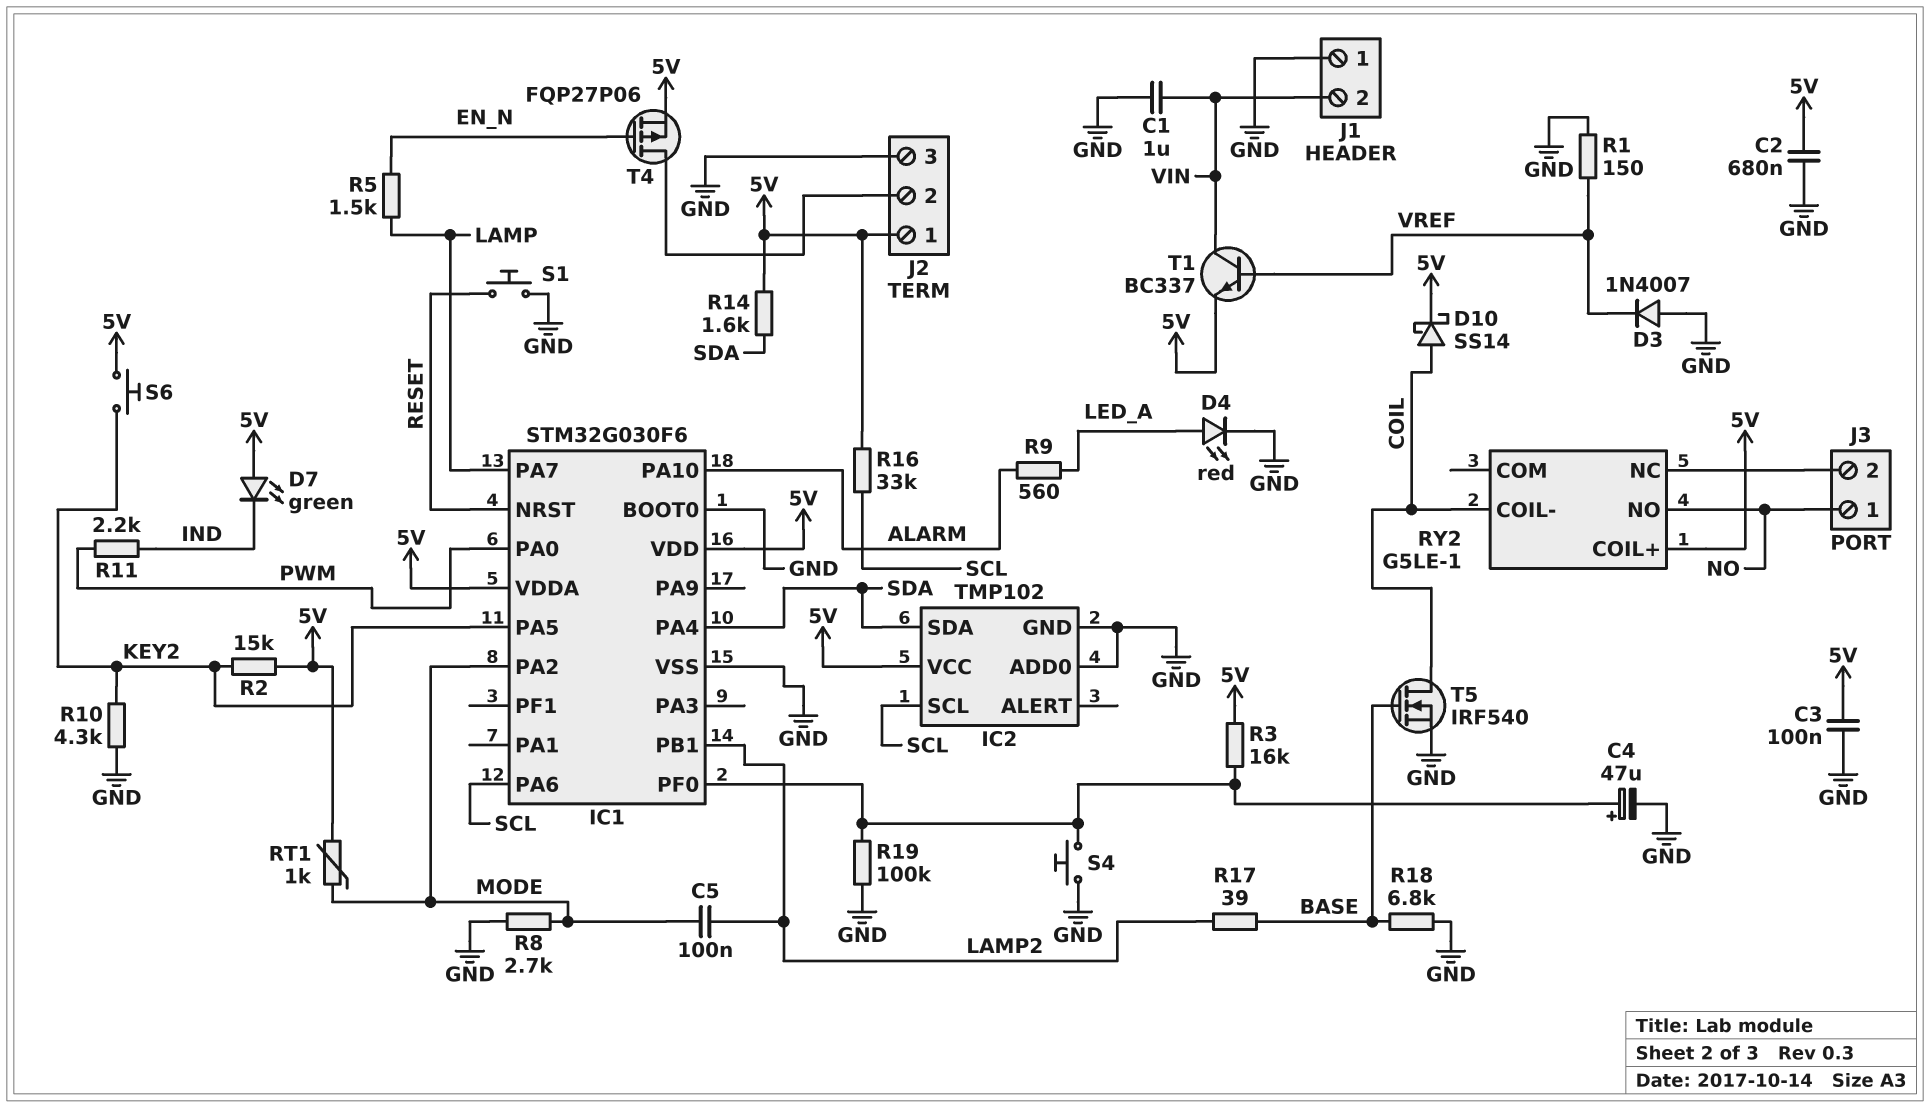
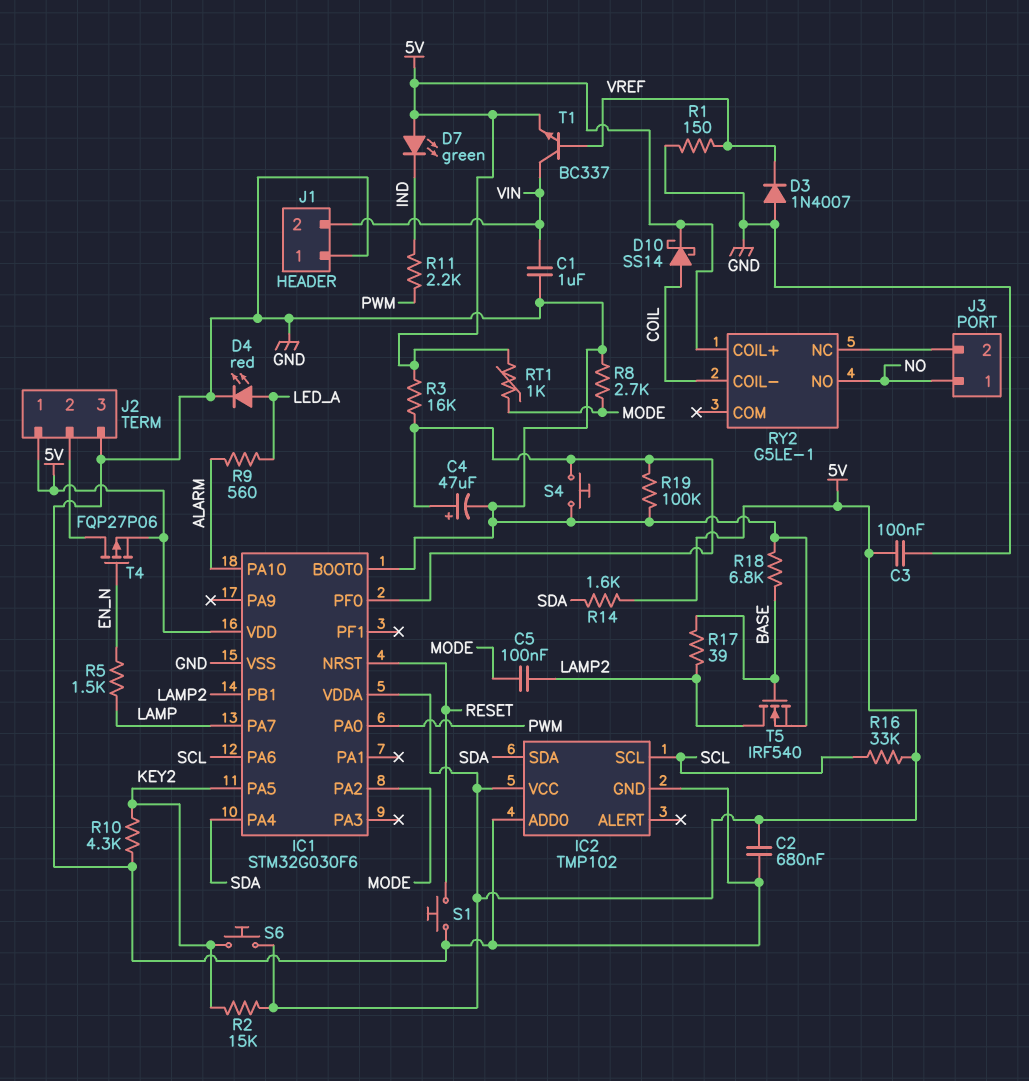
T5: NMOS IRF540 (G BASE, D COIL, S GND) -> NMOS IRF540 (G BASE, D LAMP2, S GND)

